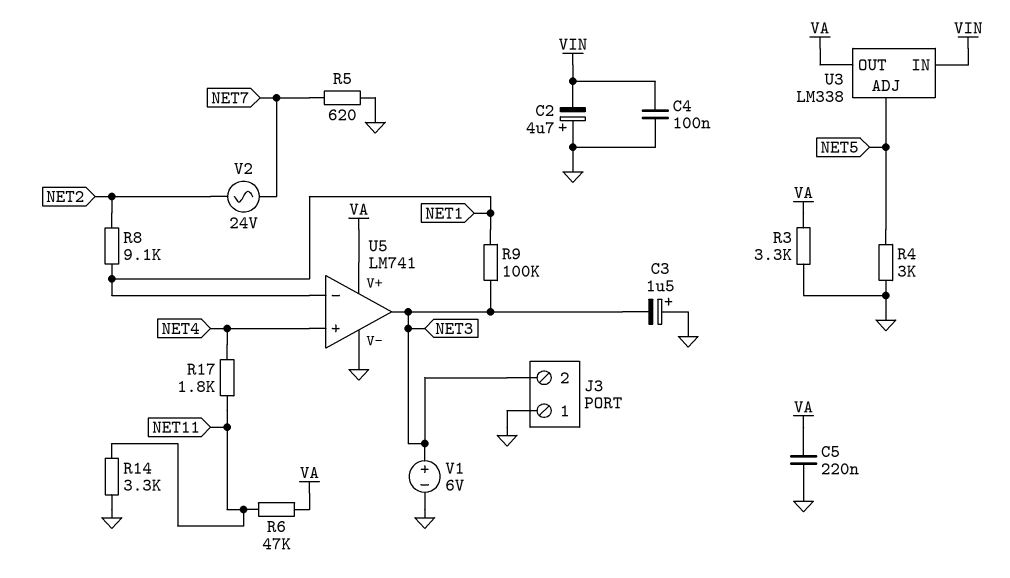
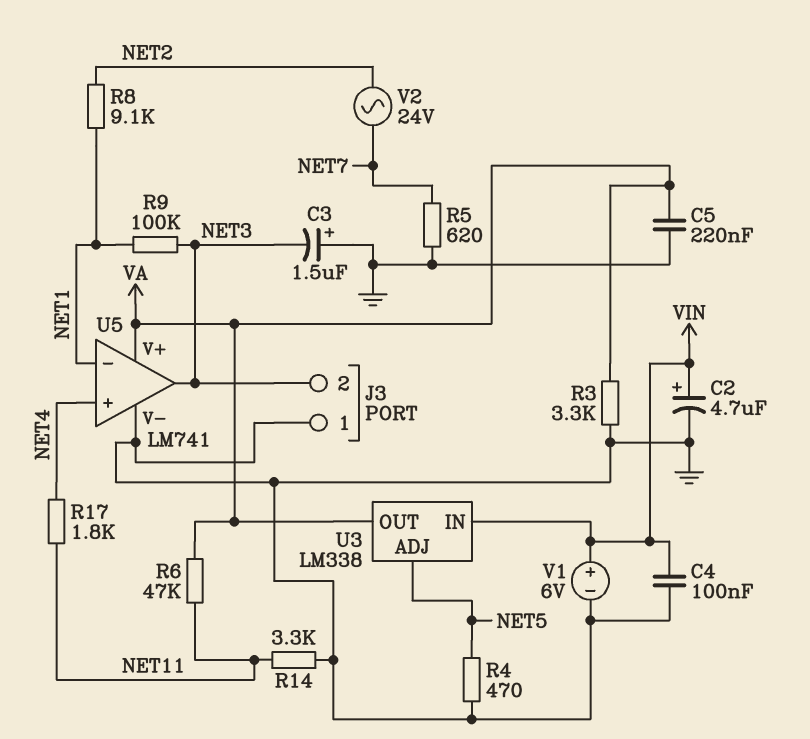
C2: 4.7uF (plus GND, minus VIN) -> 4.7uF (plus VIN, minus GND)
R4: 3k (GND, NET5) -> 470 (GND, NET5)
V1: 6V (plus NET3, minus GND) -> 6V (plus VIN, minus GND)

